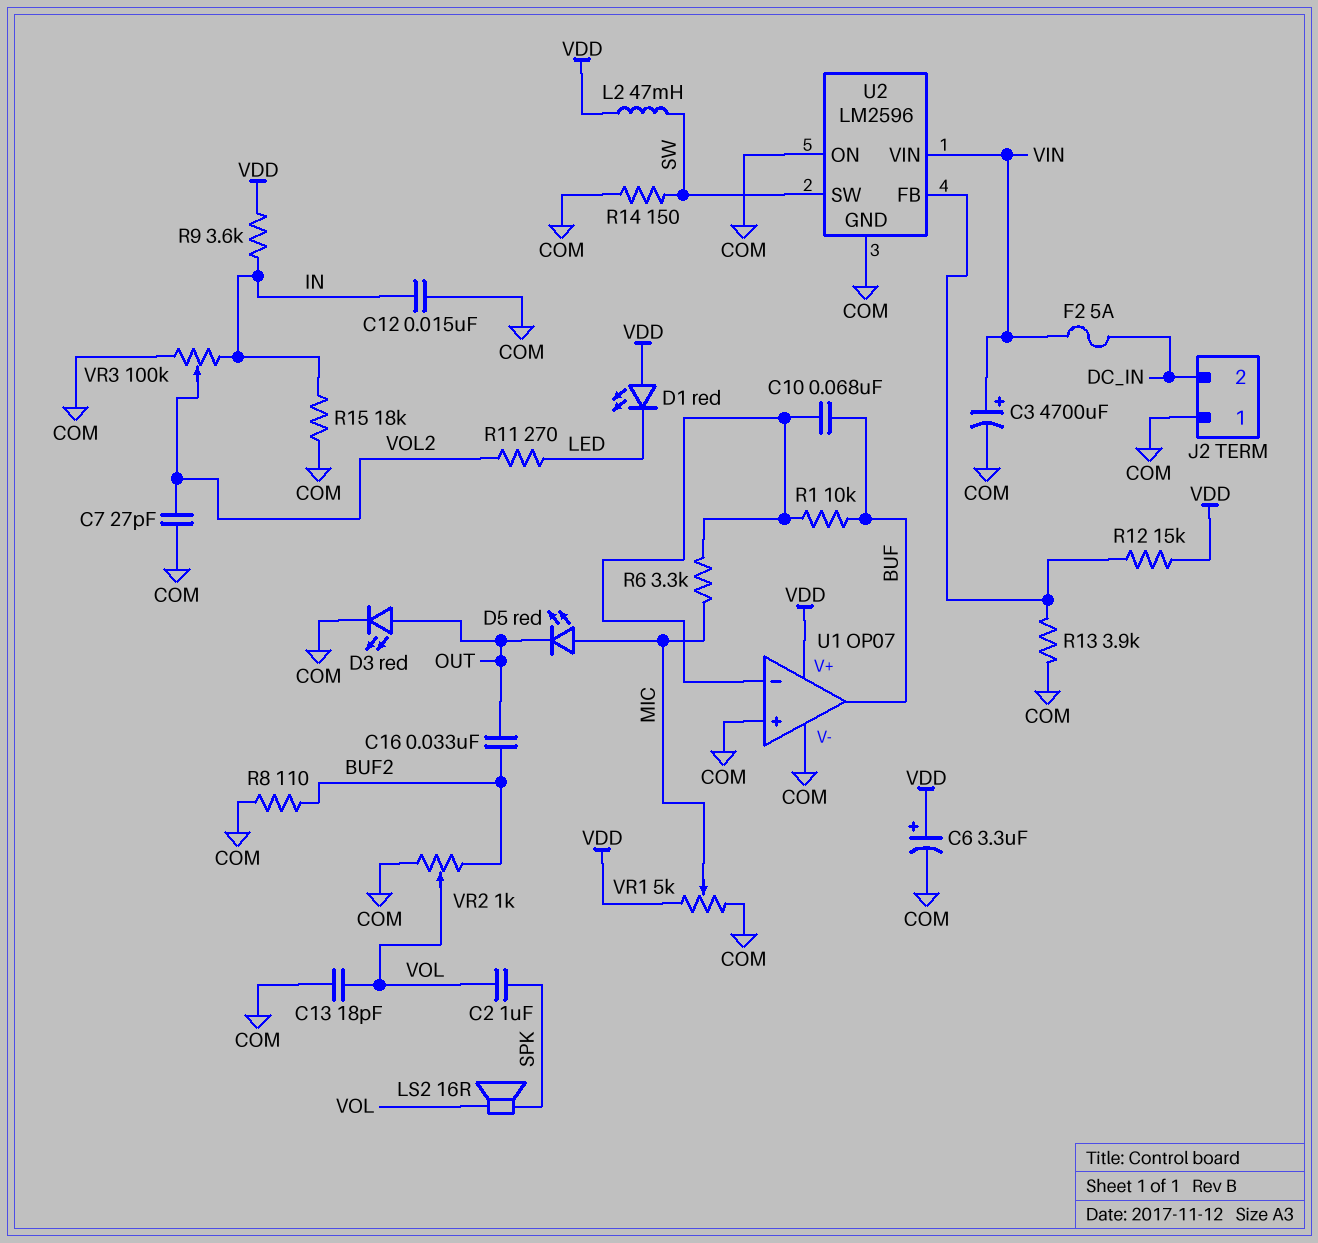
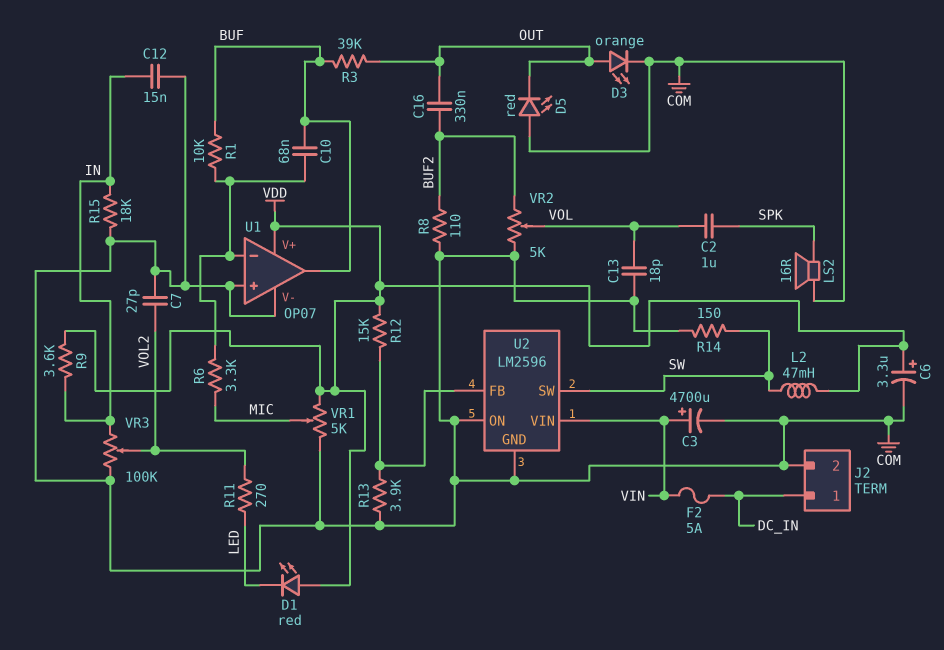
C16: 33nF (BUF2, OUT) -> 330nF (BUF2, OUT)
D3: LED red (A OUT, K COM) -> LED orange (A OUT, K COM)
D5: LED red (A MIC, K OUT) -> LED red (A COM, K OUT)
J2 pin 1: COM -> DC_IN
J2 pin 2: DC_IN -> COM
LS2: speaker 16R (SPK, VOL) -> speaker 16R (COM, SPK)
R3: none -> 39k (BUF, OUT)
VR2: 1k (BUF2, COM, wiper VOL) -> 5k (BUF2, COM, wiper VOL)

